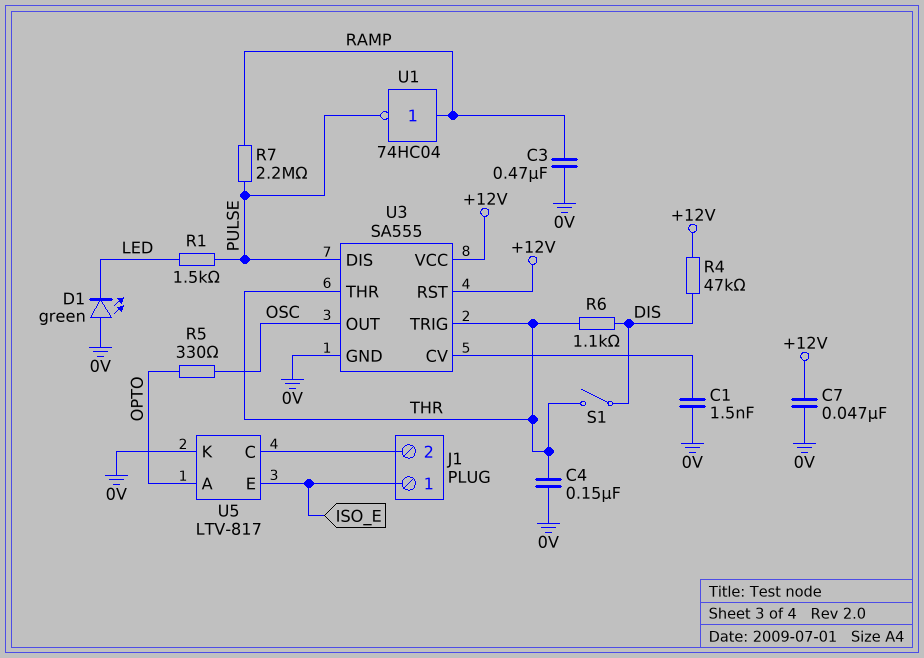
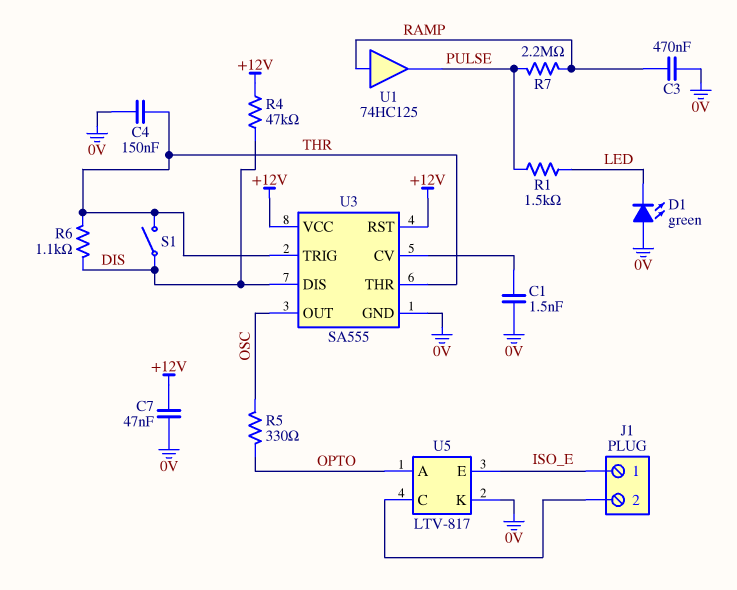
U1: NOT 74HC04 (in RAMP, out PULSE) -> buffer 74HC125 (in RAMP, out PULSE)
U3 pin DIS: PULSE -> DIS

